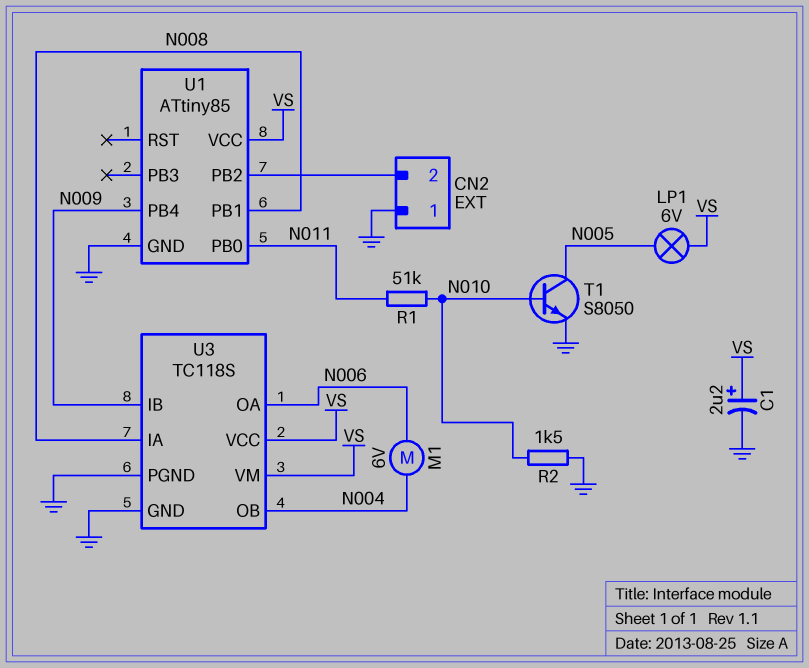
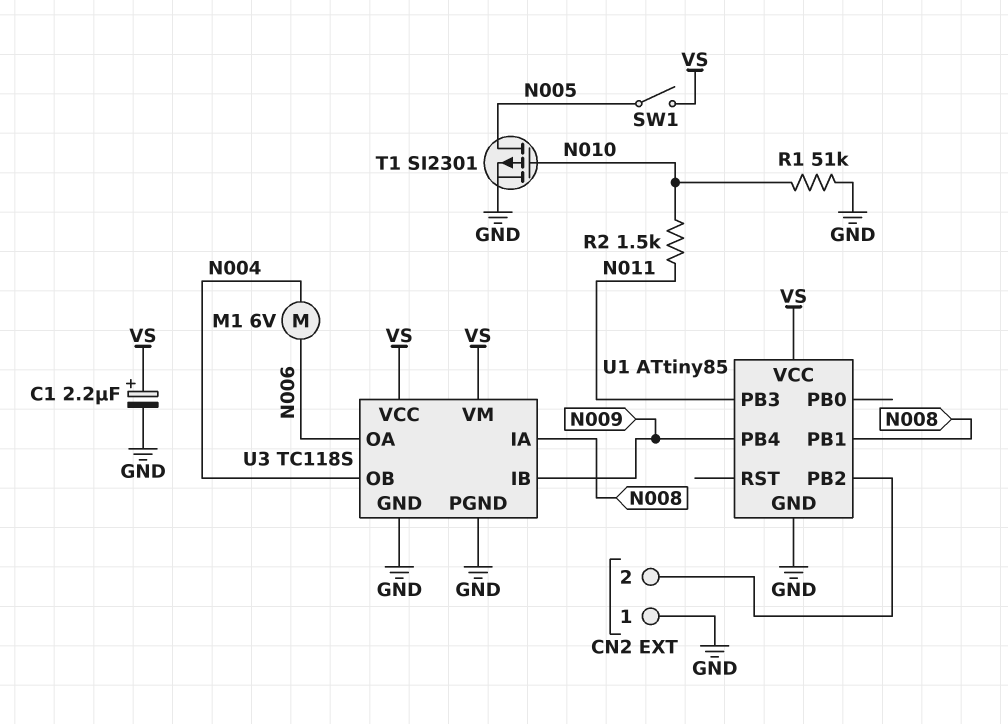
LP1: lamp 6V (N005, VS) -> none
R1: 51k (N010, N011) -> 51k (GND, N010)
R2: 1.5k (GND, N010) -> 1.5k (N010, N011)
SW1: none -> switch (N005, VS)
T1: NPN S8050 (B N010, C N005, E GND) -> PMOS SI2301 (G N010, D N005, S GND)
U1 pin PB0: N011 -> none
U1 pin PB3: none -> N011

